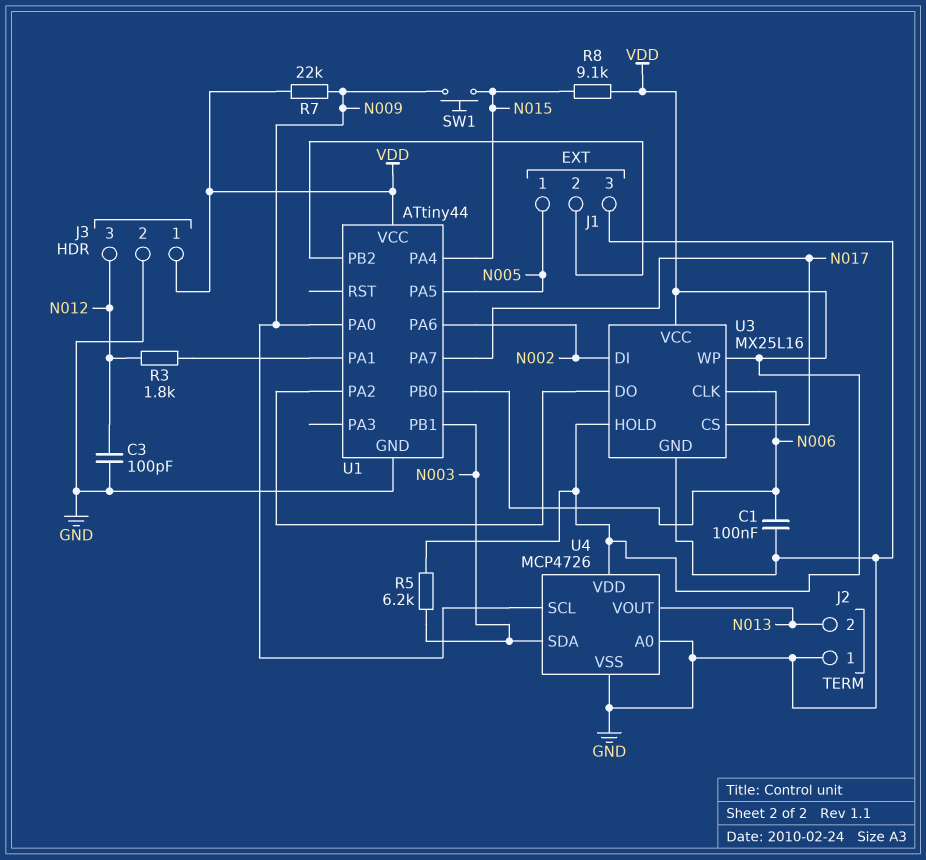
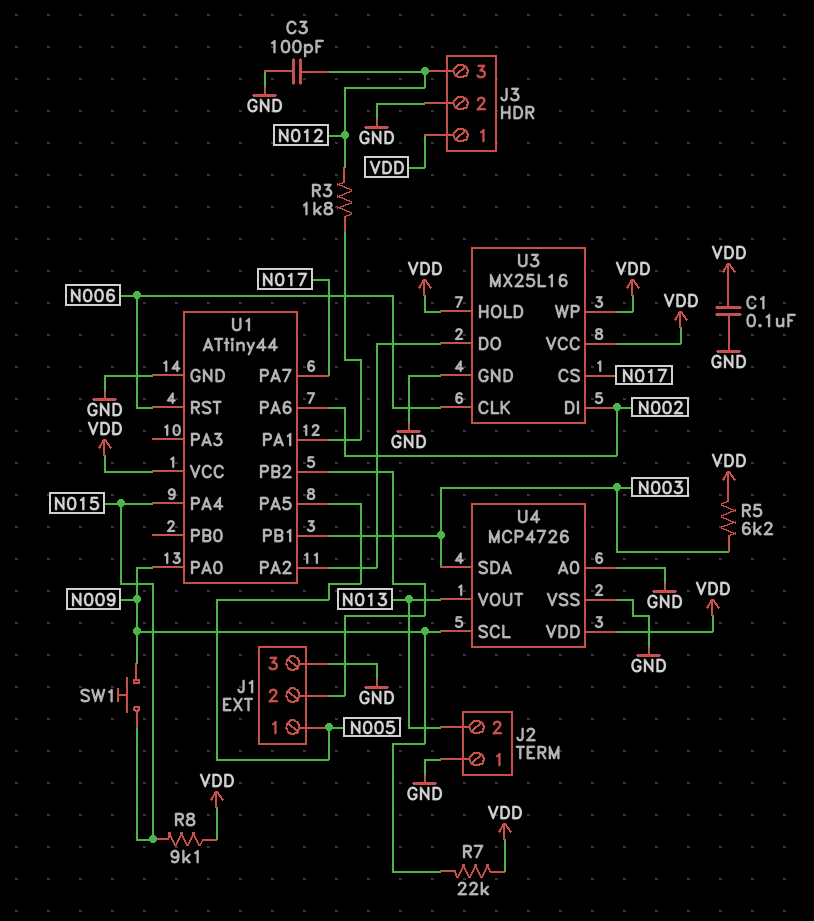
C1: 100nF (GND, N006) -> 100nF (GND, VDD)
U1 pin PB0: N006 -> none
U1 pin RST: none -> N006

